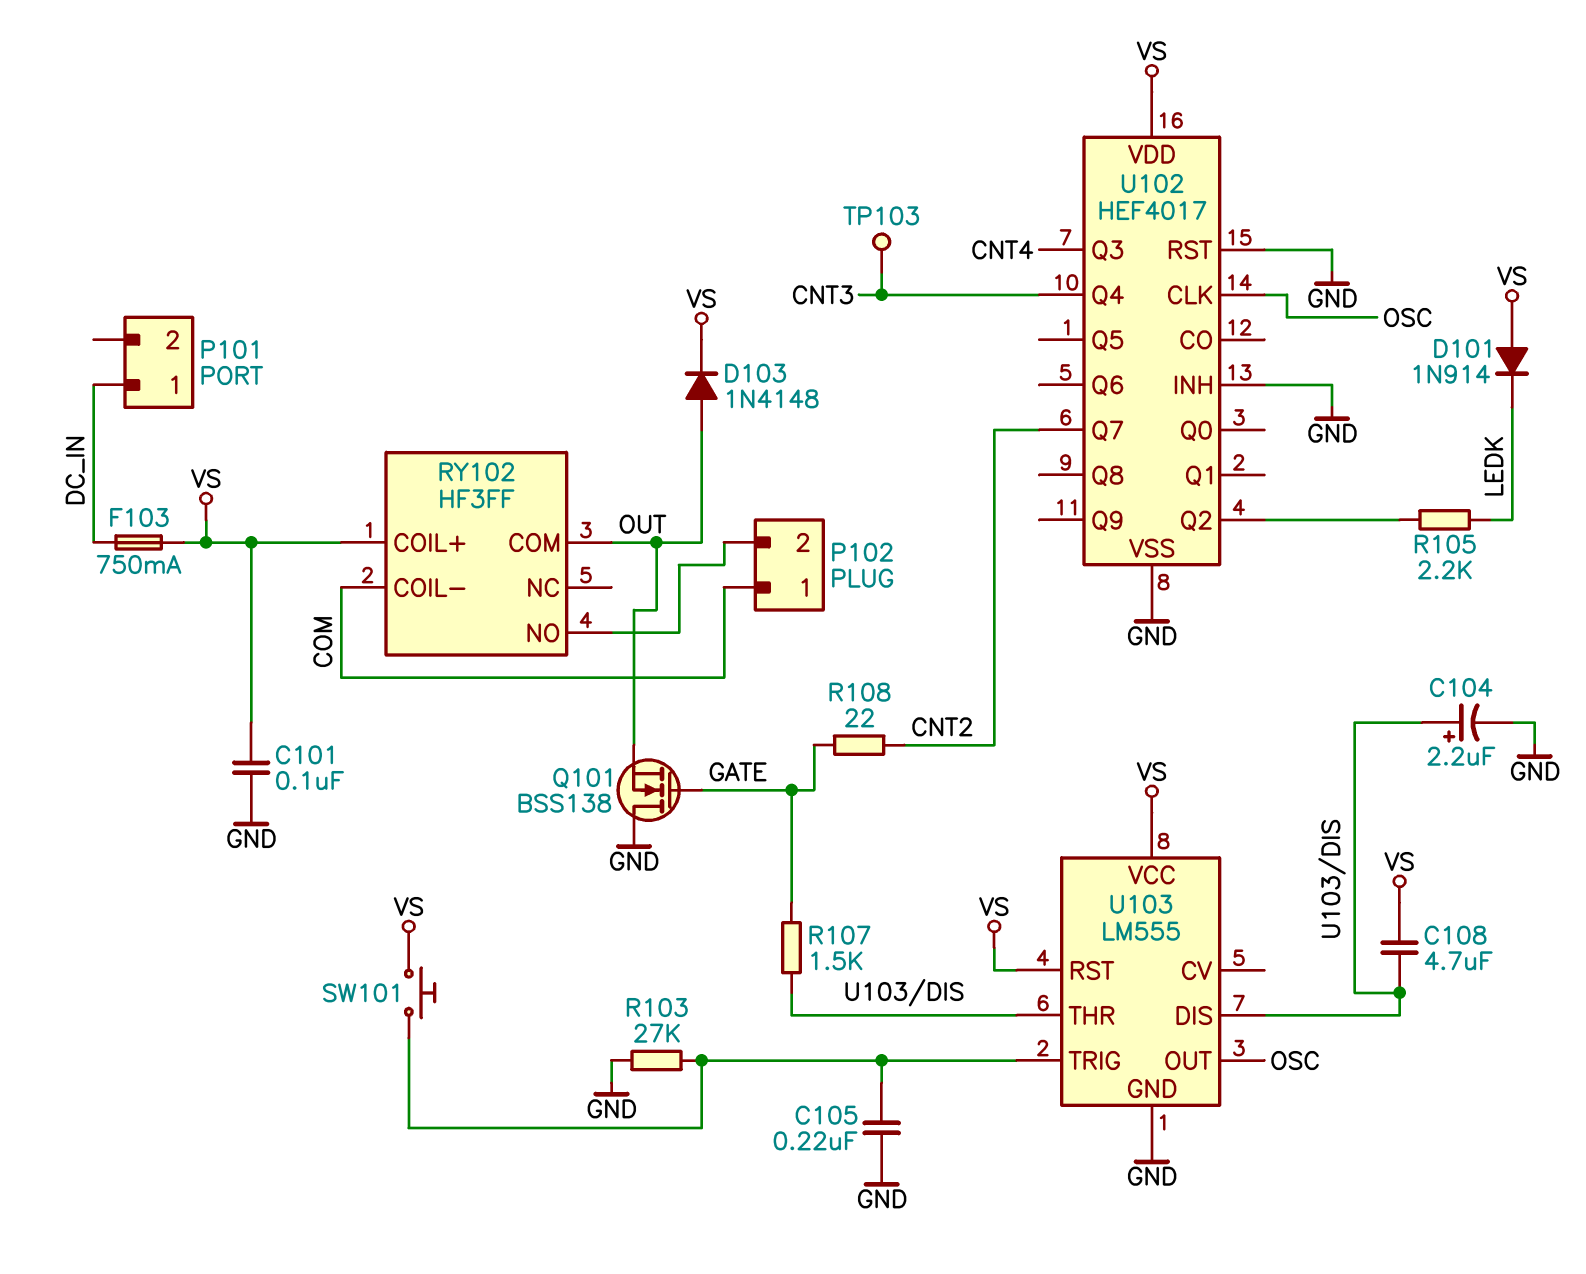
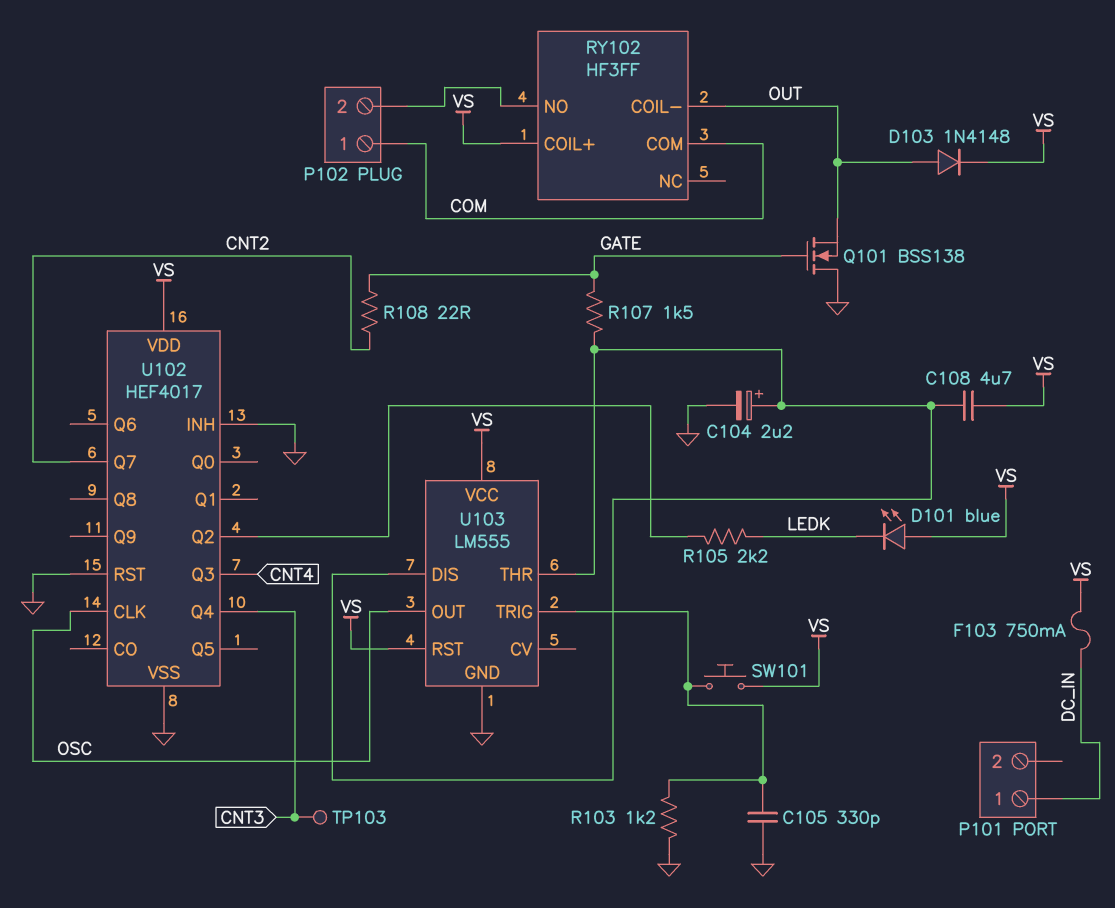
C101: 100nF (GND, VS) -> none
C105: 220nF (GND, U103/TRIG) -> 330pF (GND, U103/TRIG)
D101: diode 1N914 (A VS, K LEDK) -> LED blue (A VS, K LEDK)
R103: 27k (GND, U103/TRIG) -> 1.2k (GND, U103/TRIG)
RY102 pin COIL-: COM -> OUT
RY102 pin COM: OUT -> COM

